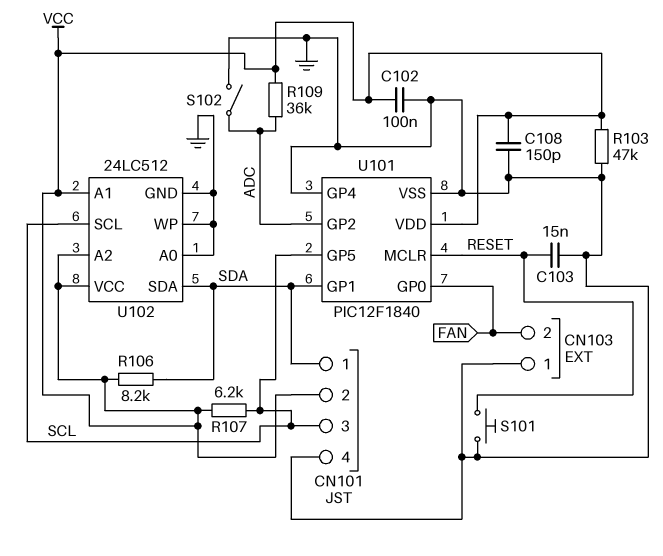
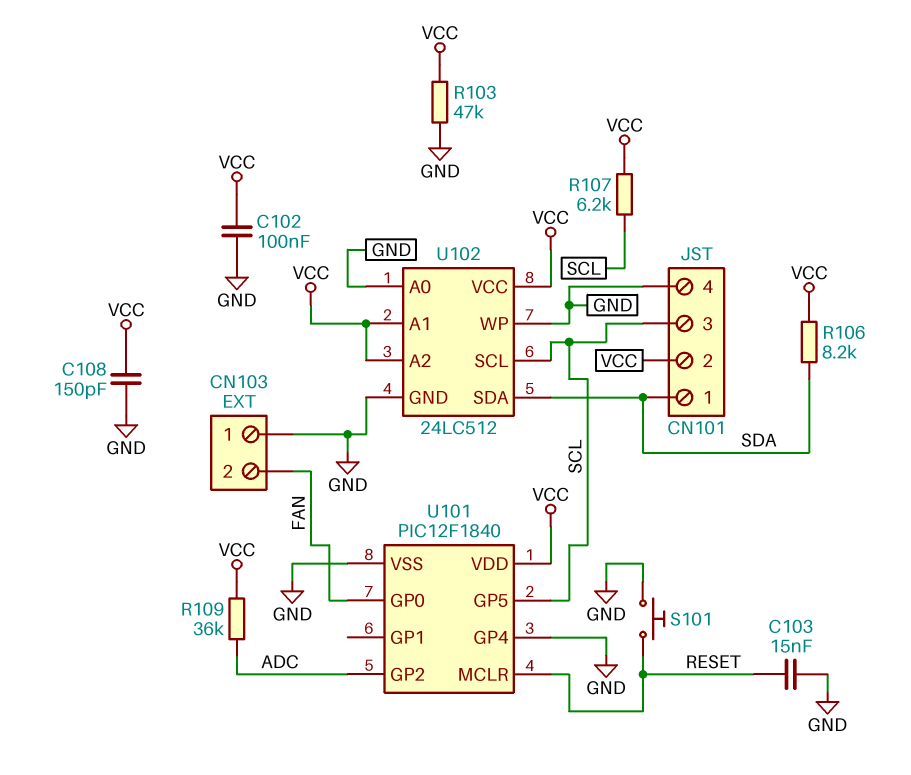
S102: switch (ADC, GND) -> none
U101 pin GP1: SDA -> none

